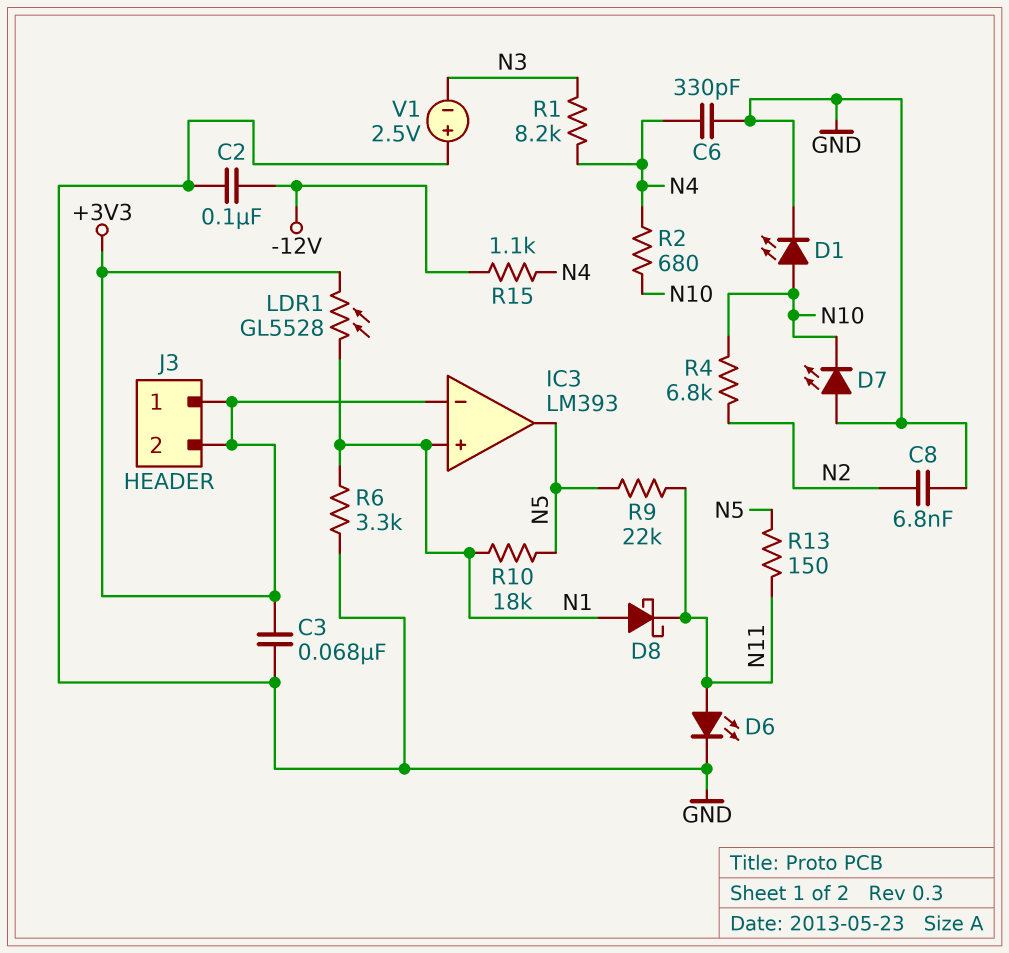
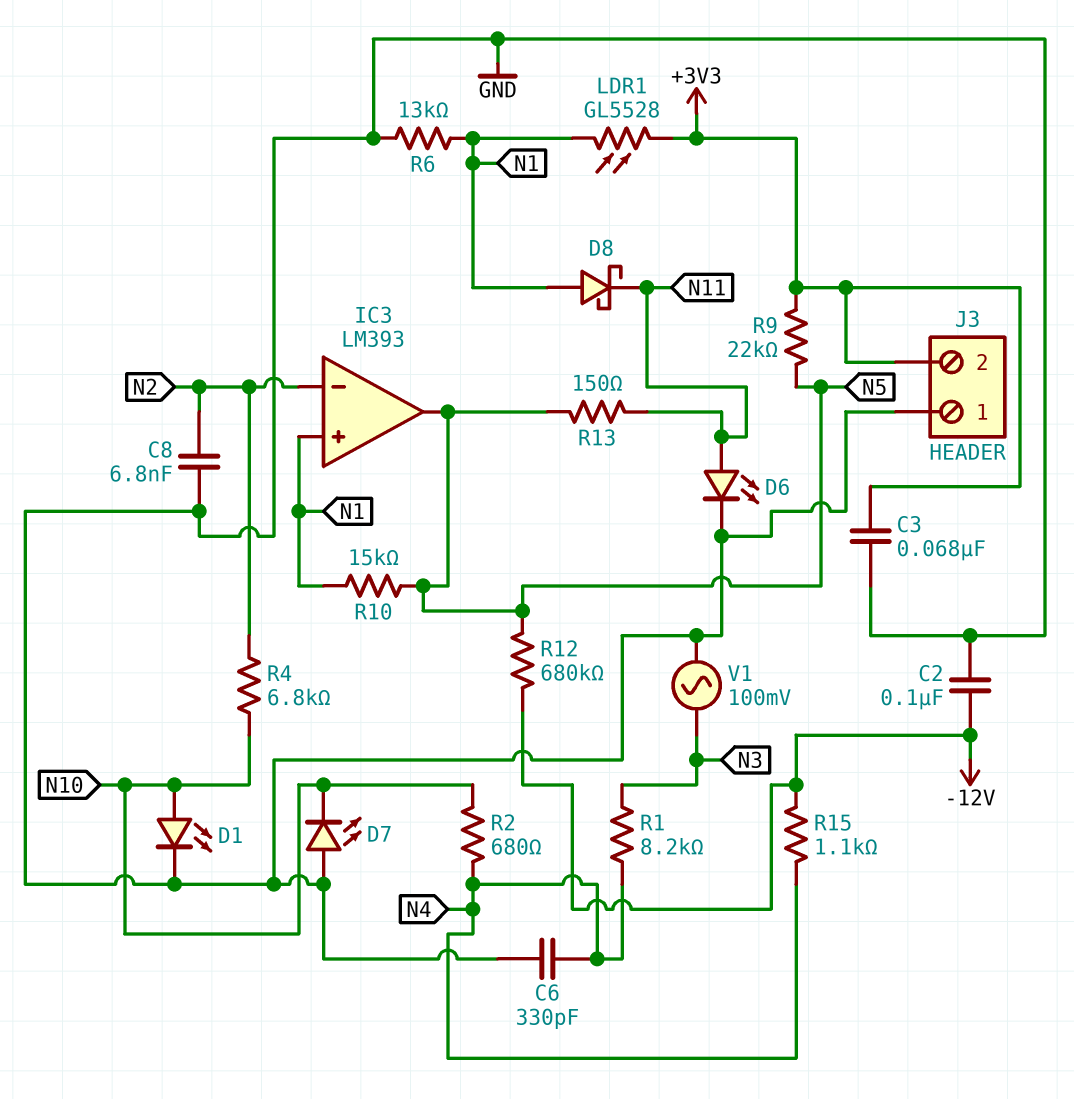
IC3 pin in-: +3V3 -> N2
J3 pin 1: +3V3 -> GND
R6: 3.3k (GND, N1) -> 13k (GND, N1)
R9: 22k (N5, N11) -> 22k (+3V3, N5)
R10: 18k (N1, N5) -> 15k (N1, N5)
R12: none -> 680k (-12V, N5)
V1: 2.5V (plus GND, minus N3) -> AC 100mV (GND, N3)

